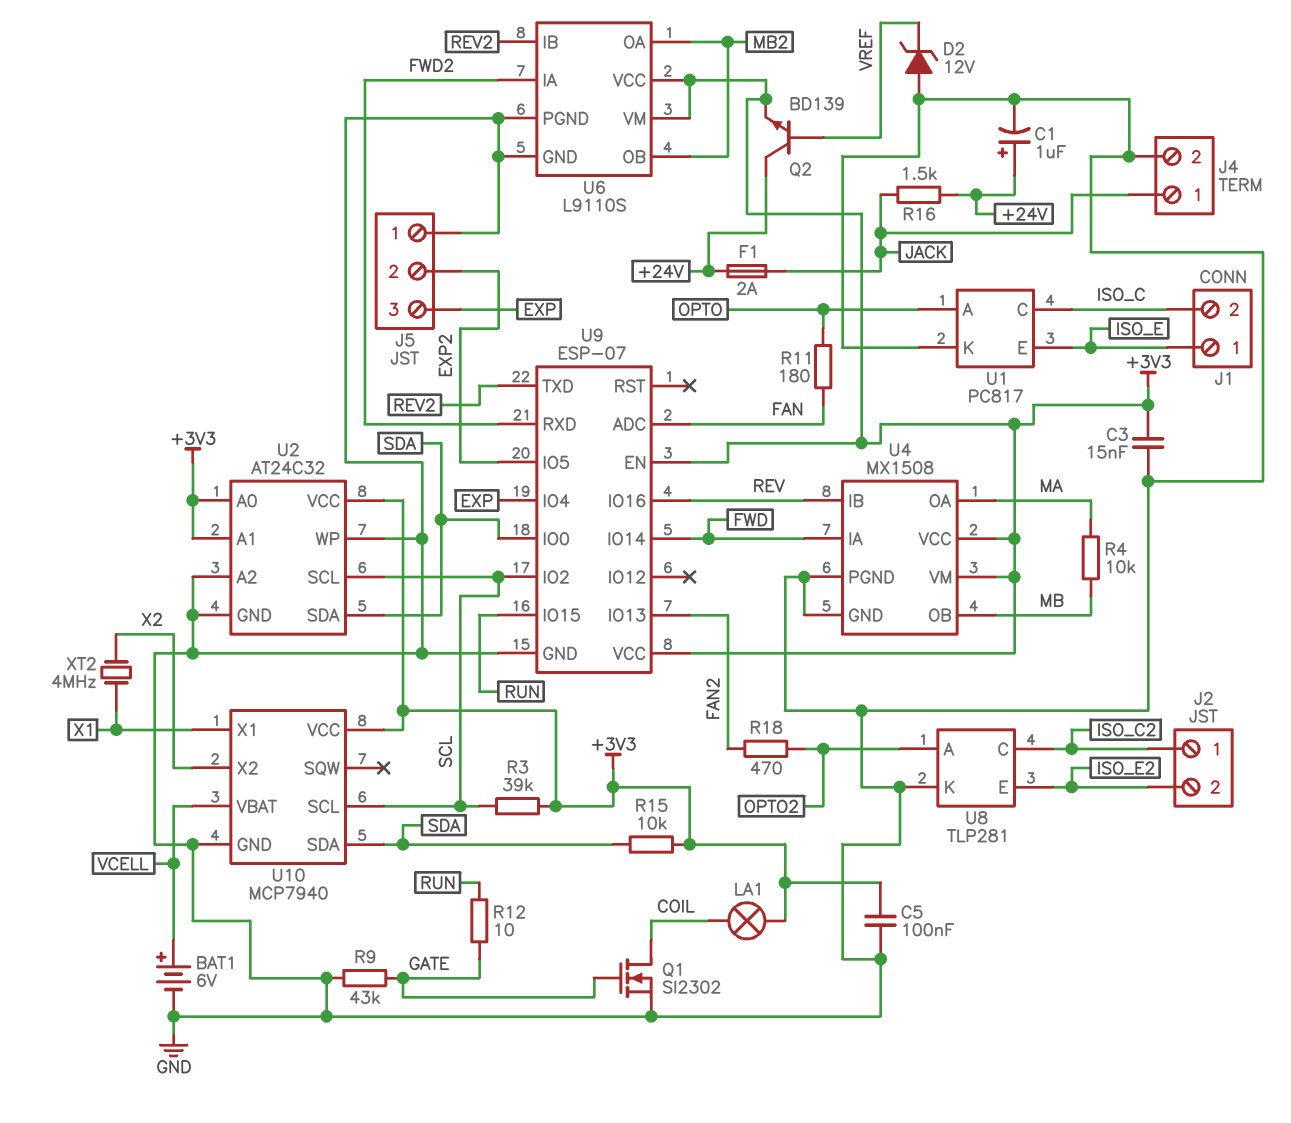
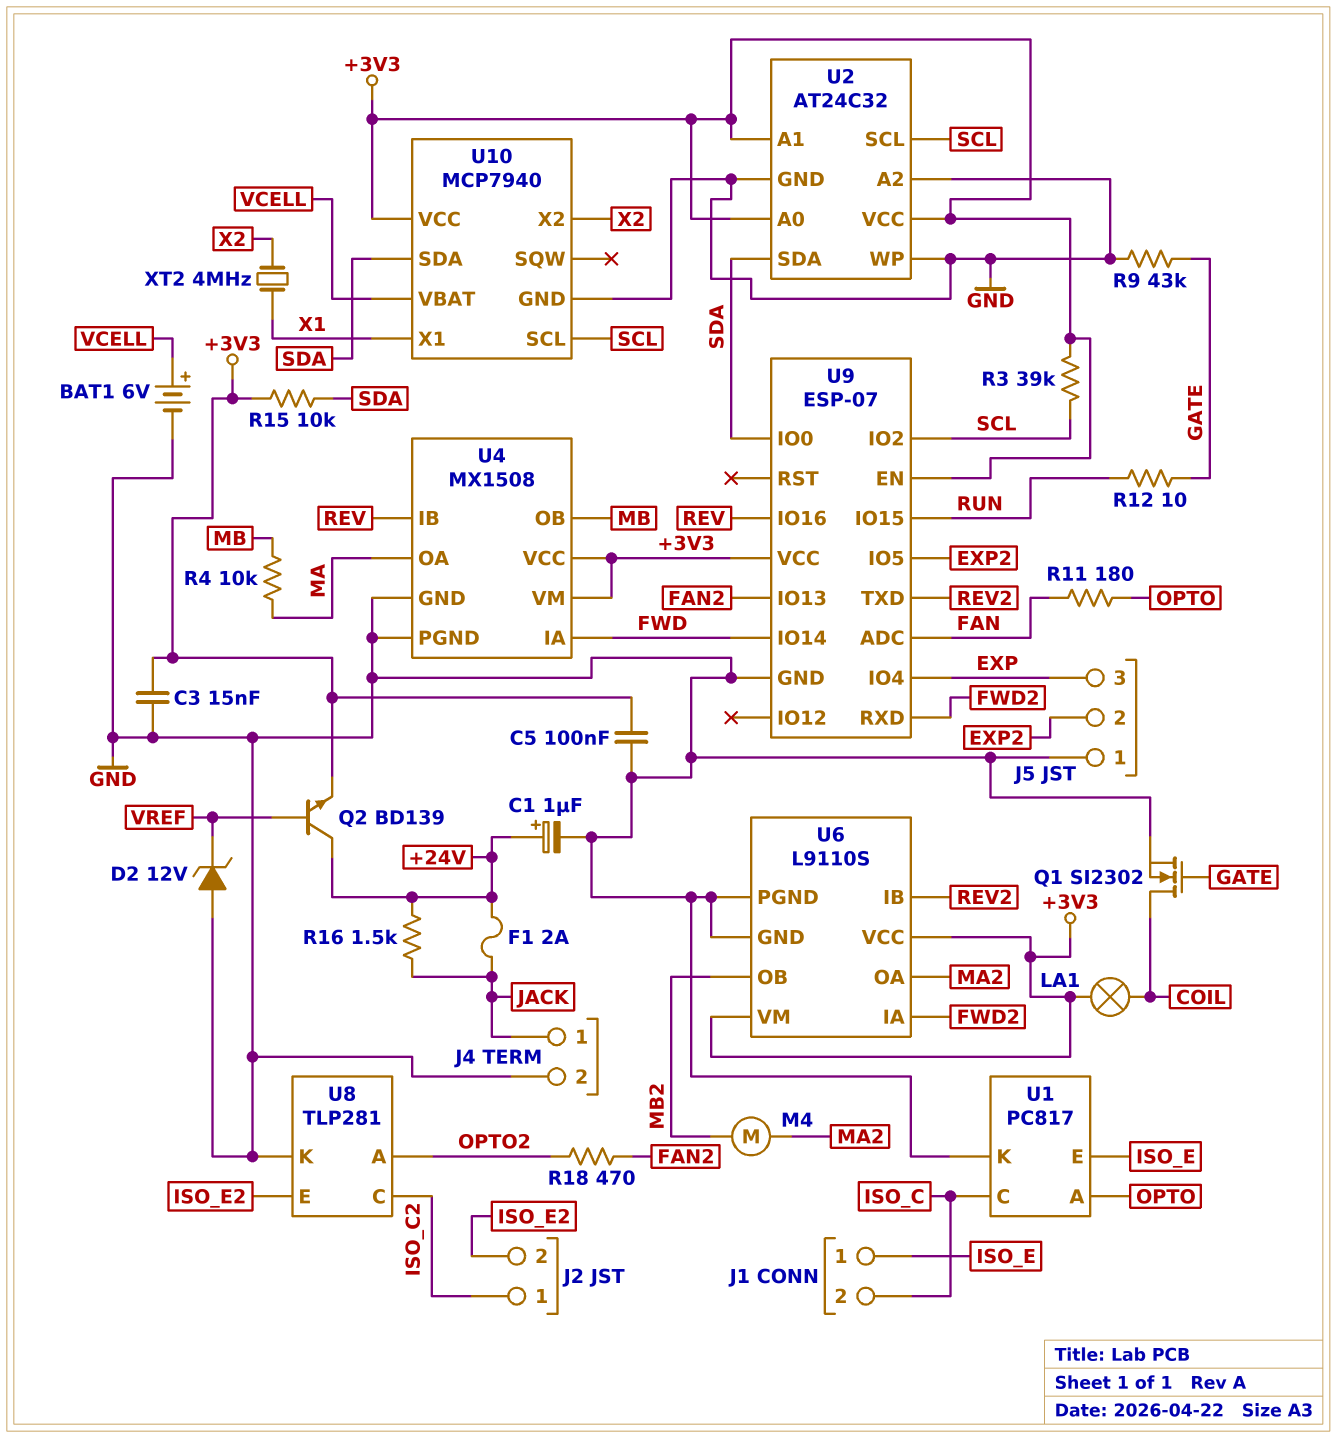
M4: none -> motor (MA2, MB2)
U6 pin OA: MB2 -> MA2

